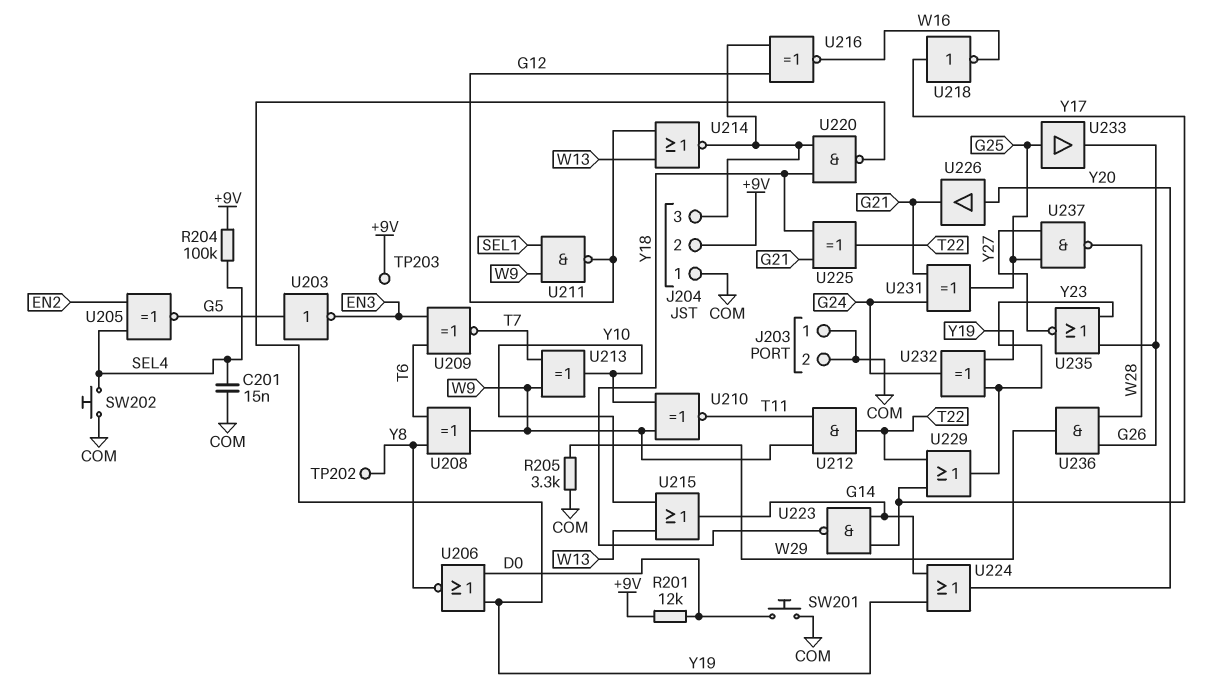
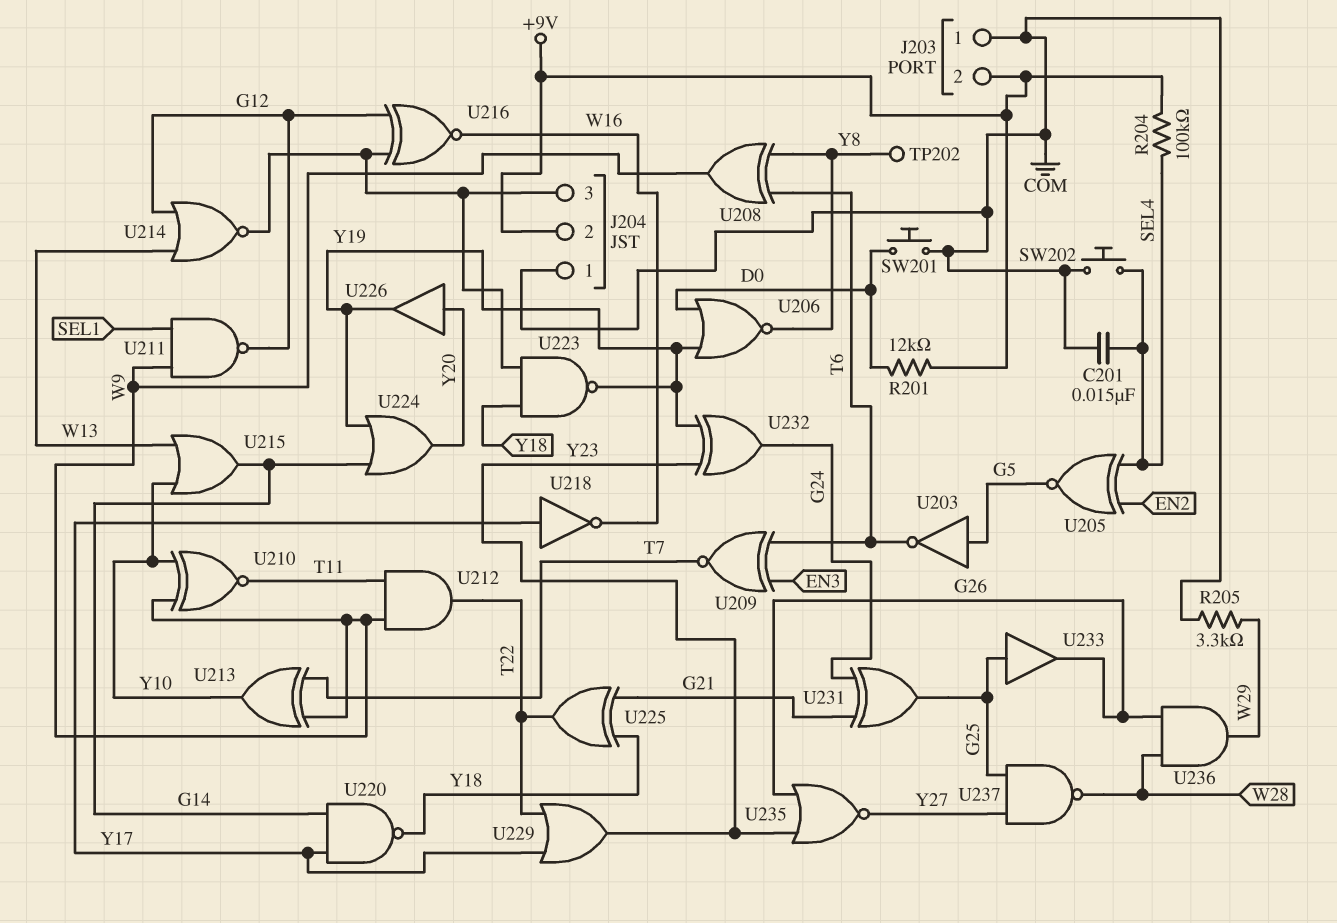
J203 pin 2: COM -> +9V
TP203: test point (+9V) -> none
U203: NOT (in G5, out EN3) -> NOT (in G5, out T6)
U220: NAND (in J204/3, in Y18, out Y19) -> NAND (in G14, in Y17, out Y18)
U223: NAND (in G14, in Y17, out Y18) -> NAND (in J204/3, in Y18, out Y19)
U226: buffer (in Y20, out G21) -> buffer (in Y20, out Y19)

